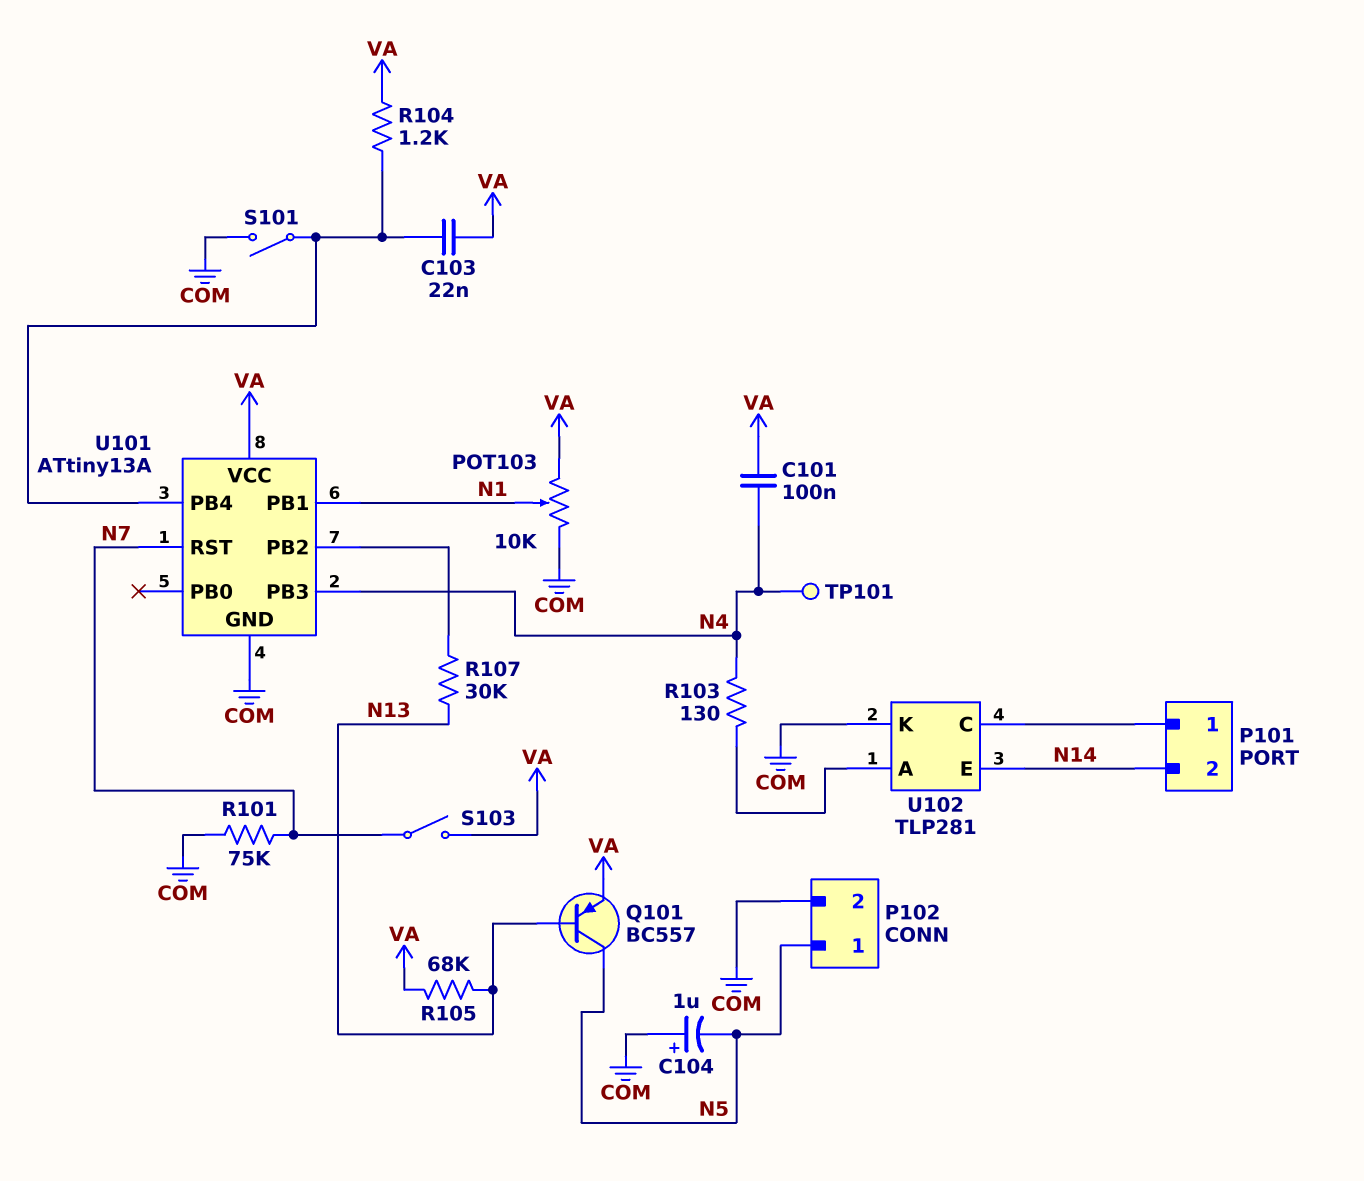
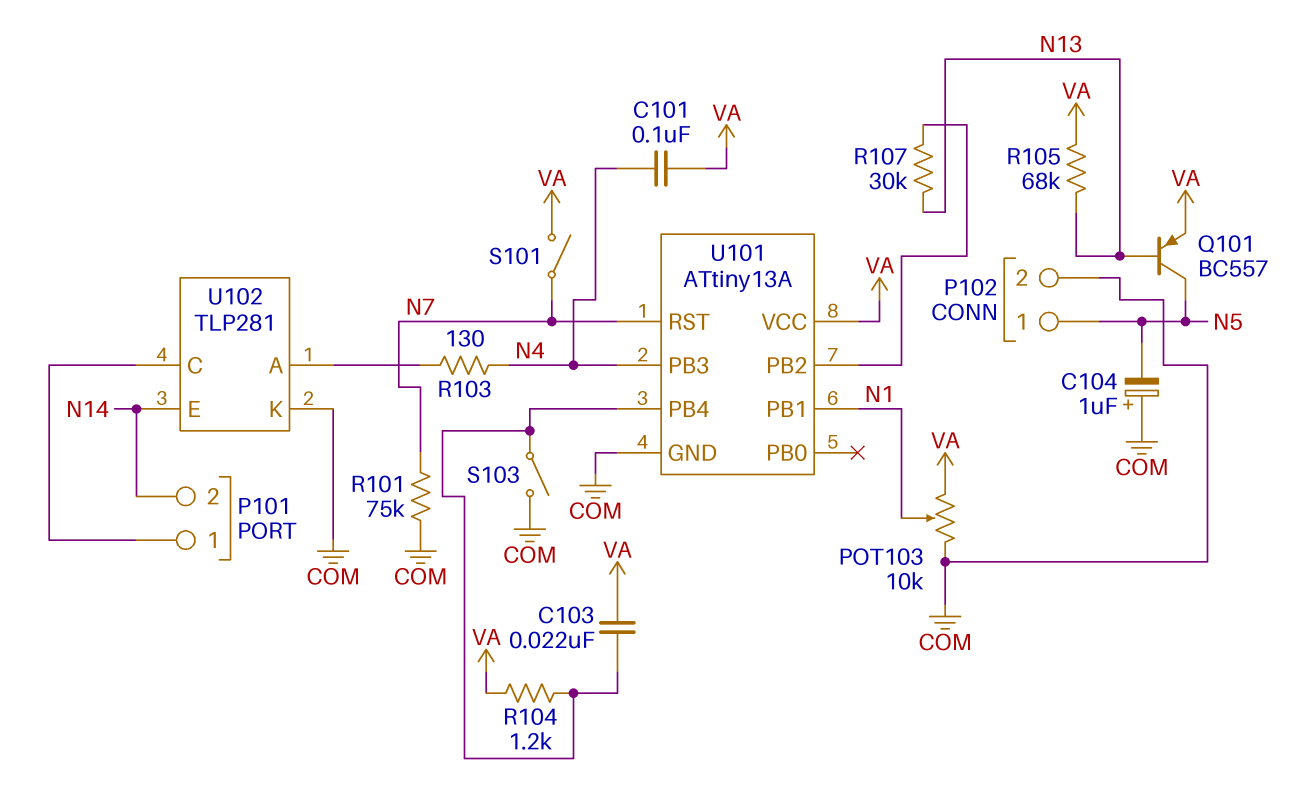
S101: switch (COM, U101/PB4) -> switch (N7, VA)
S103: switch (N7, VA) -> switch (COM, U101/PB4)
TP101: test point (N4) -> none

